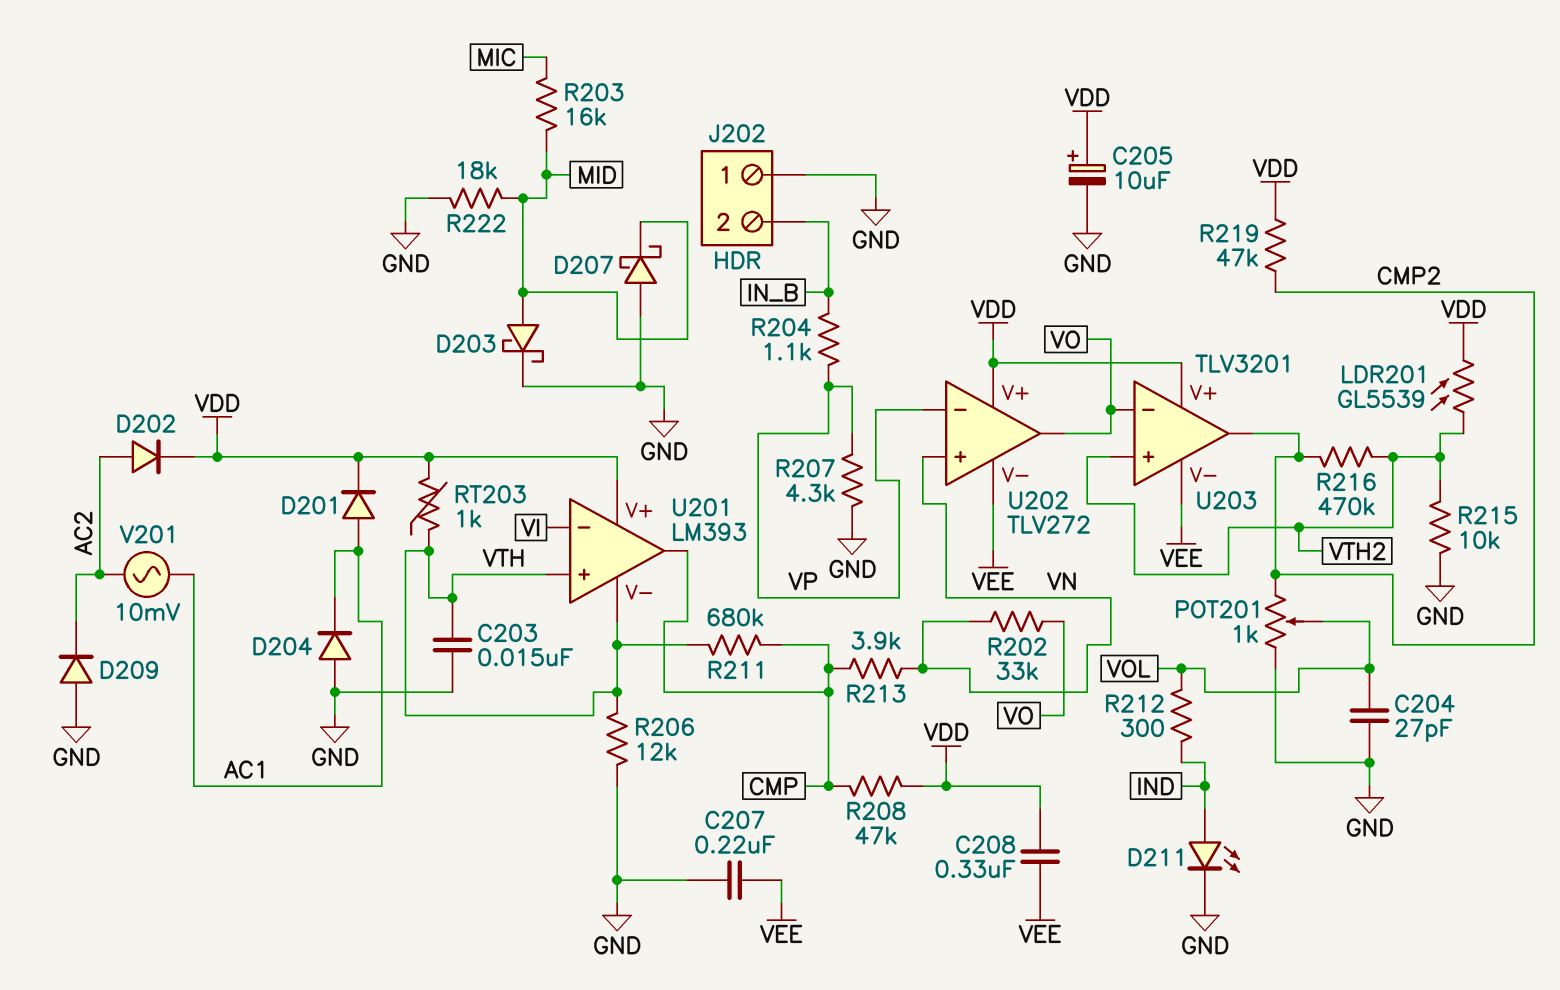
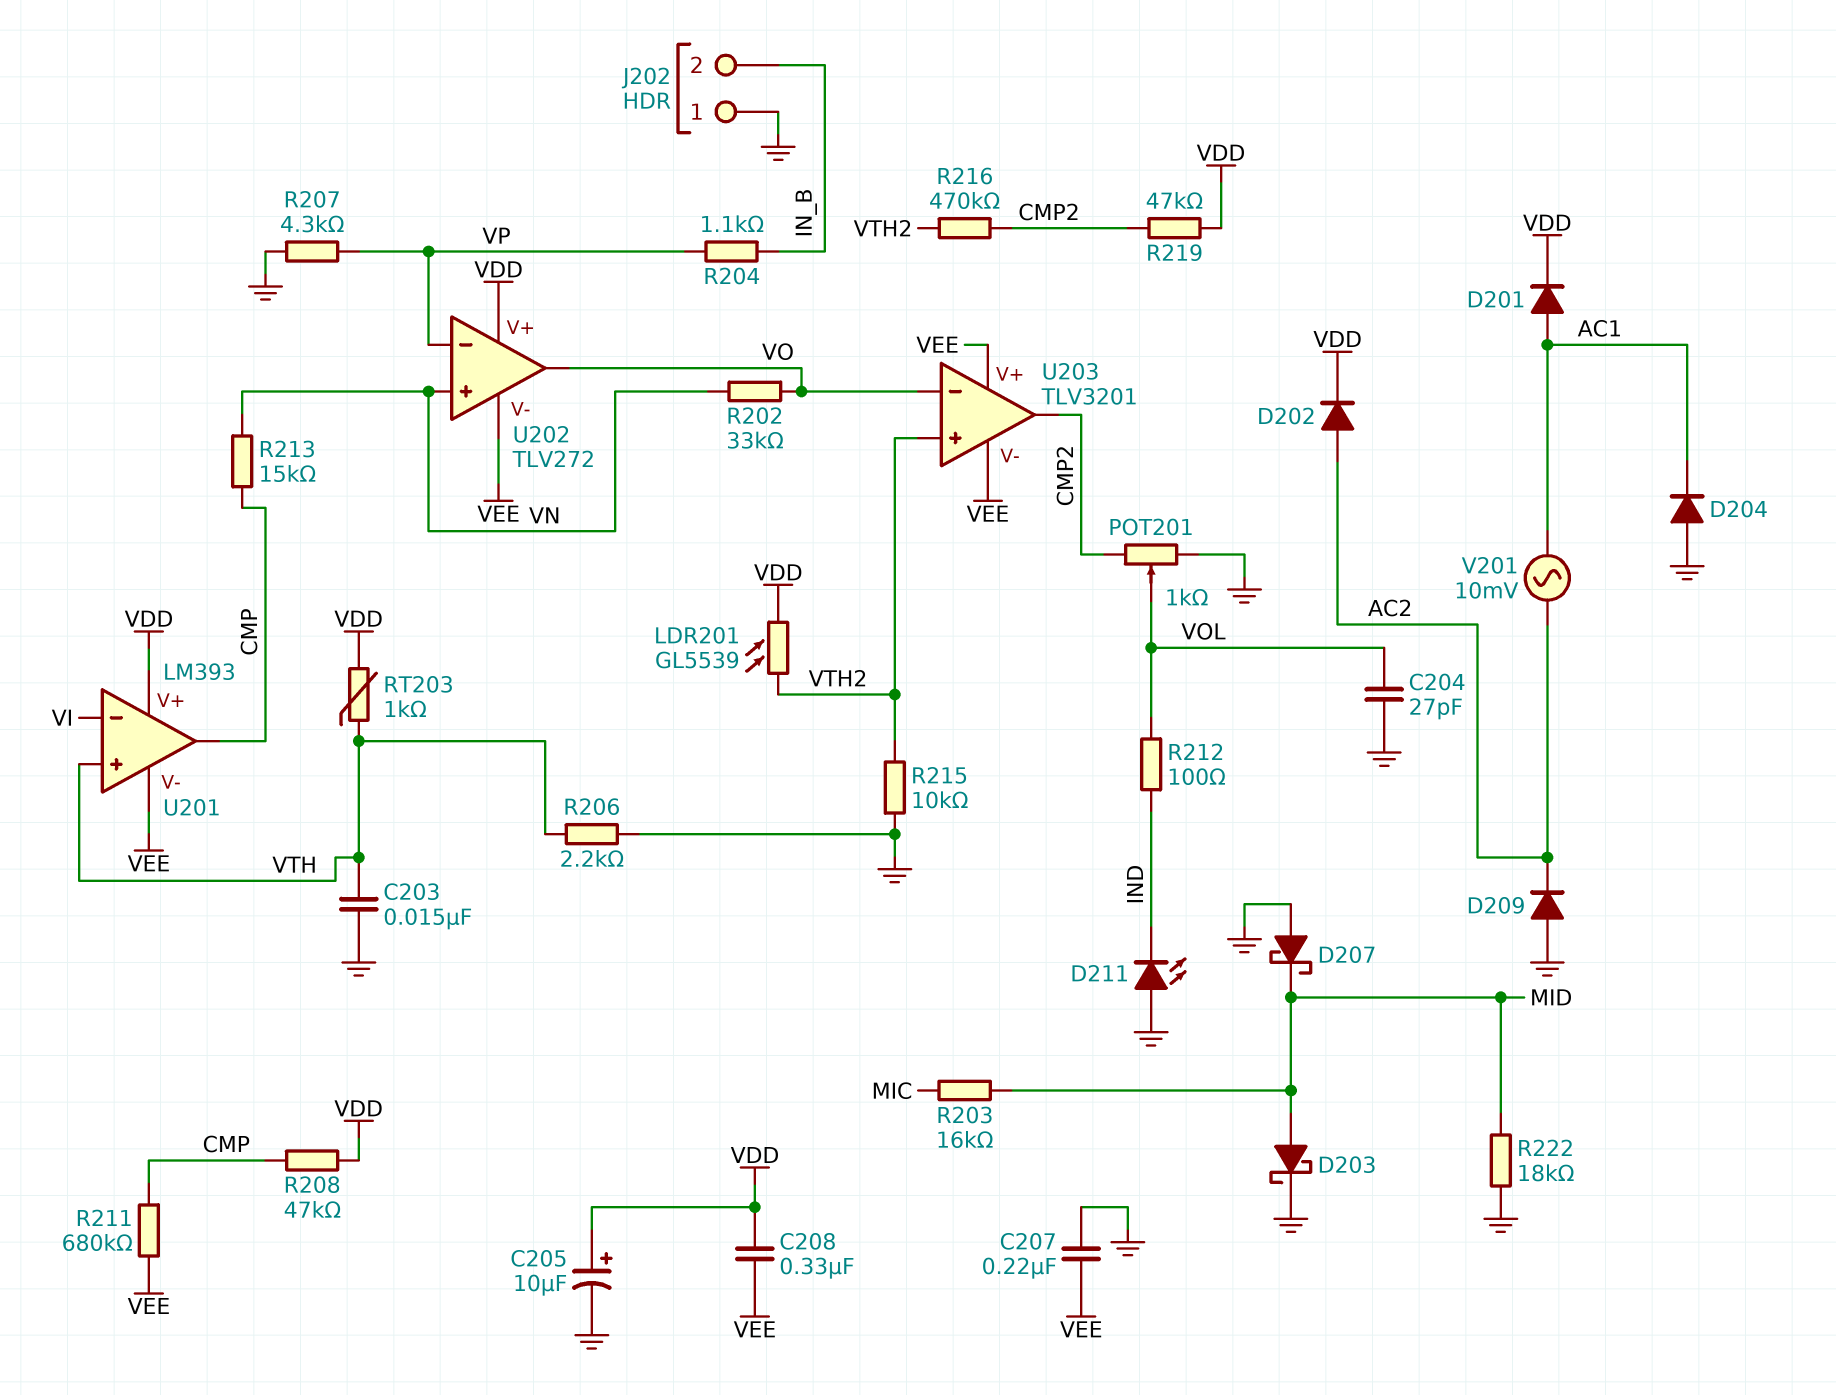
D211: LED (A IND, K GND) -> LED (A GND, K IND)
R206: 12k (GND, VTH) -> 2.2k (GND, VTH)
R211: 680k (CMP, VTH) -> 680k (CMP, VEE)
R212: 300 (IND, VOL) -> 100 (IND, VOL)
R213: 3.9k (CMP, VN) -> 15k (CMP, VN)
U201 pin V-: VTH -> VEE
U203 pin V+: VDD -> VEE

